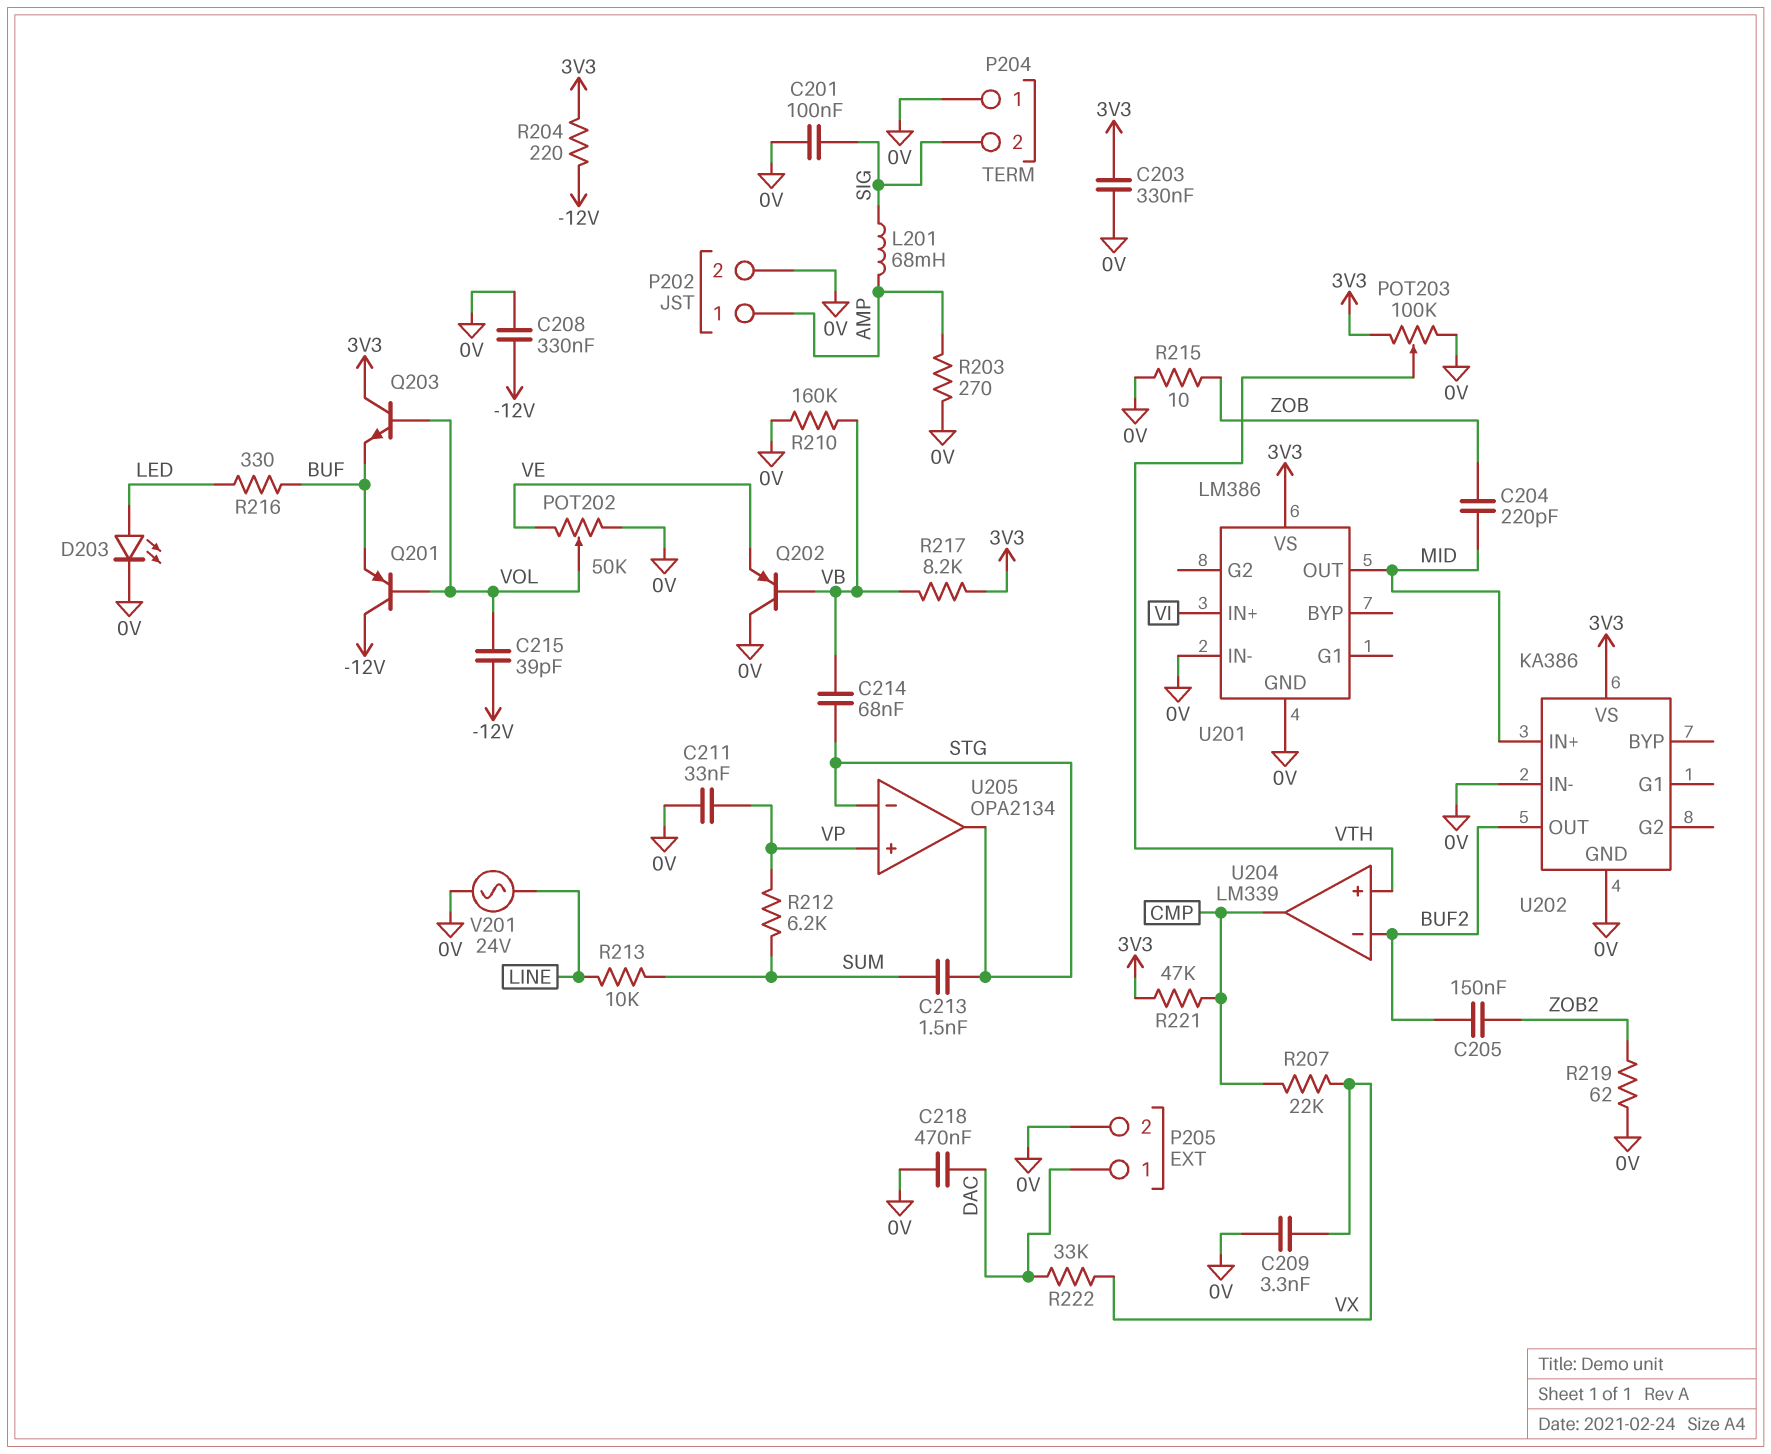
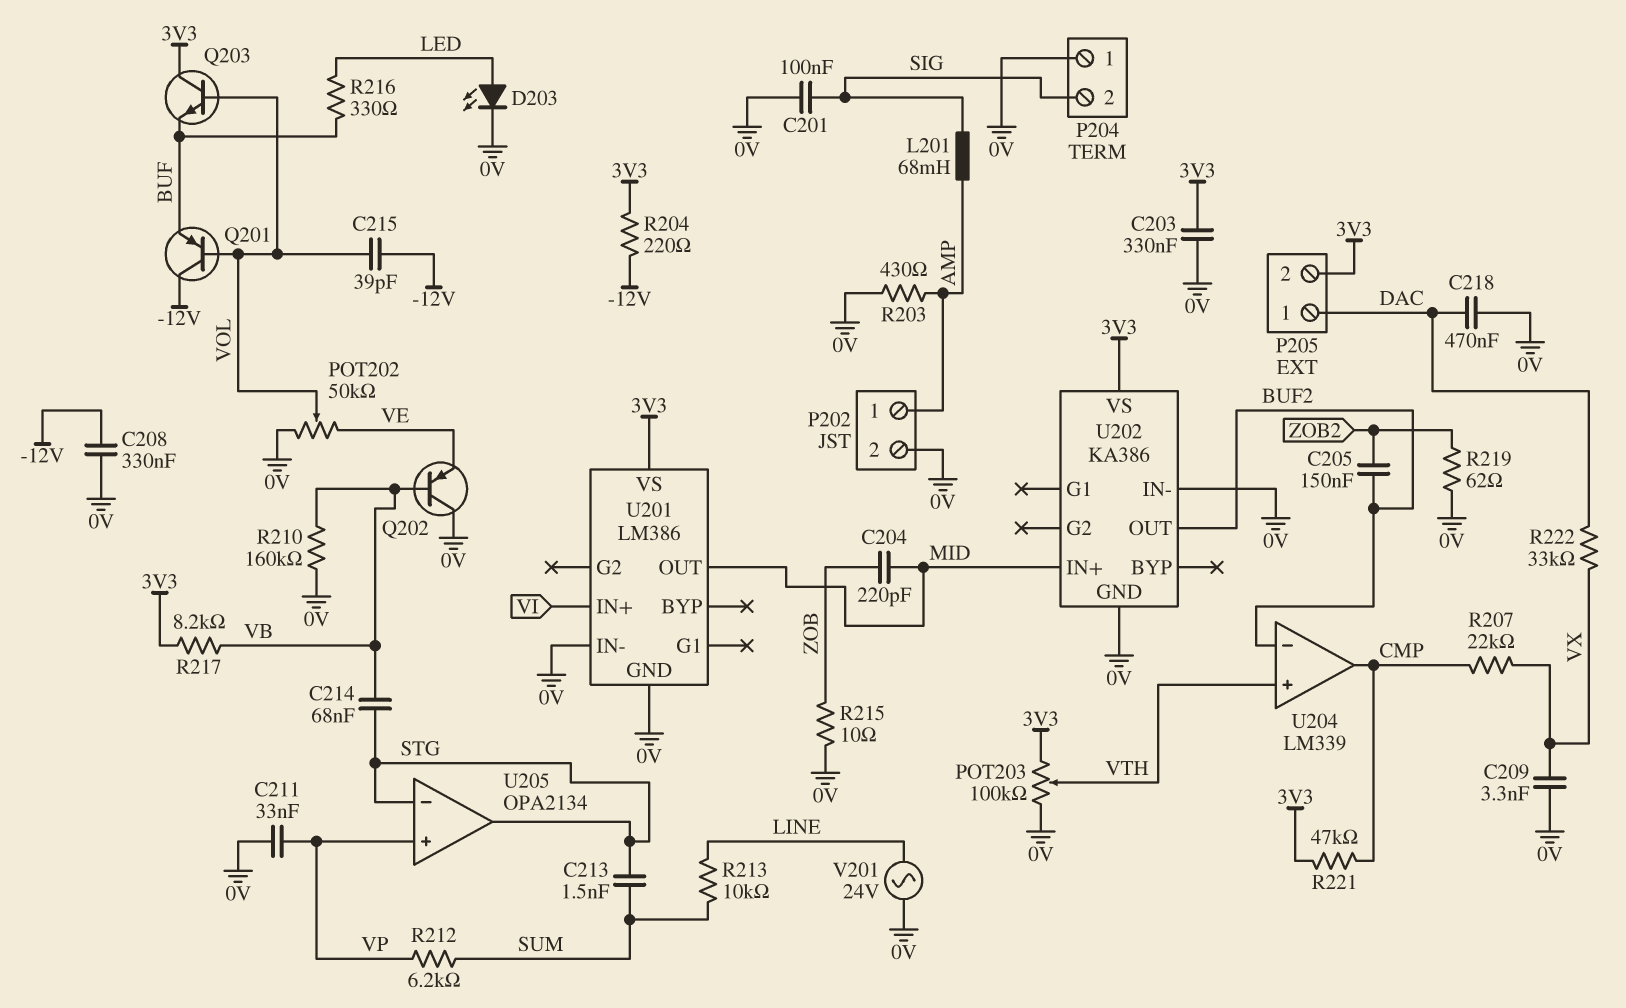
P205 pin 2: 0V -> 3V3
R203: 270 (0V, AMP) -> 430 (0V, AMP)

